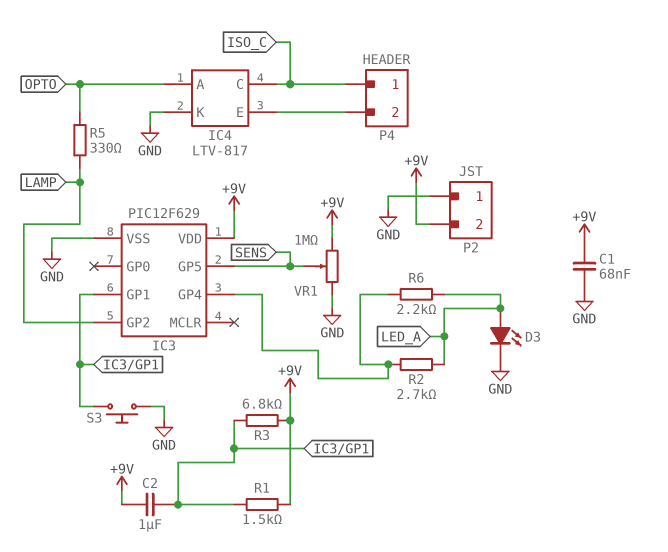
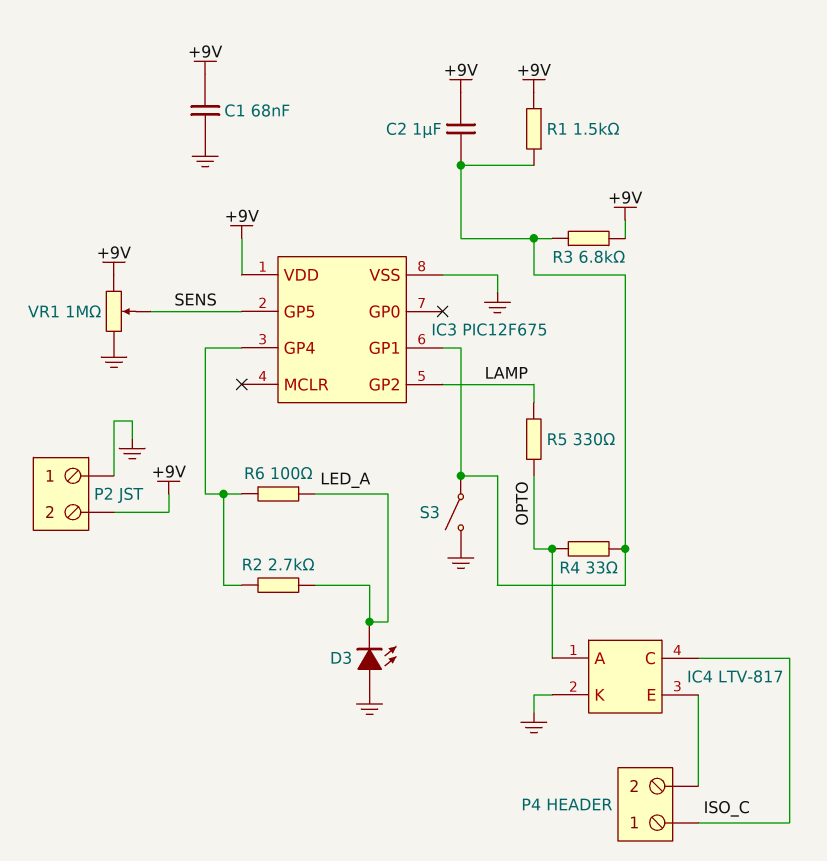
D3: LED (A LED_A, K GND) -> LED (A GND, K LED_A)
IC3: PIC12F629 -> PIC12F675
R4: none -> 33 (IC3/GP1, OPTO)
R6: 2.2k (IC3/GP4, LED_A) -> 100 (IC3/GP4, LED_A)
S3: button (GND, IC3/GP1) -> switch (GND, IC3/GP1)

